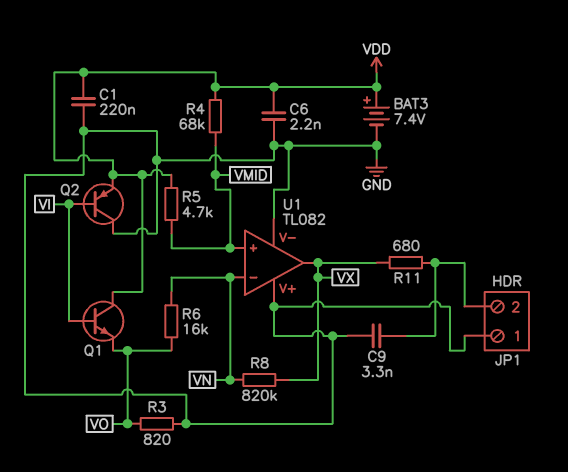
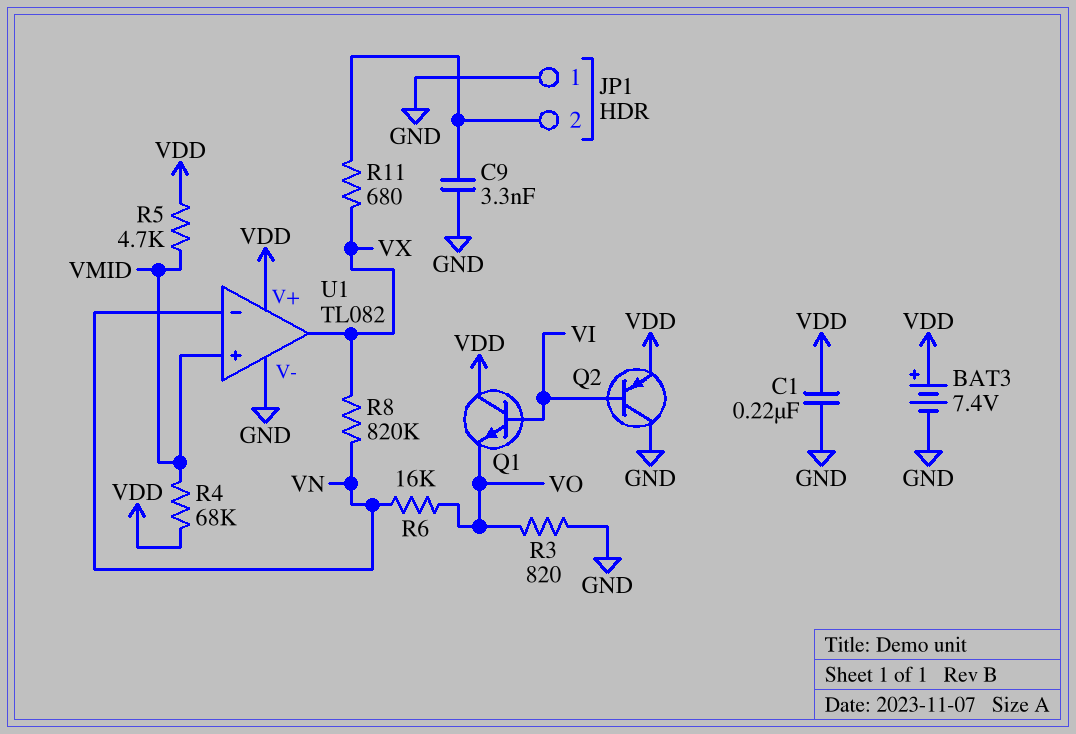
C6: 2.2nF (GND, VDD) -> none
U1 pin V+: GND -> VDD

